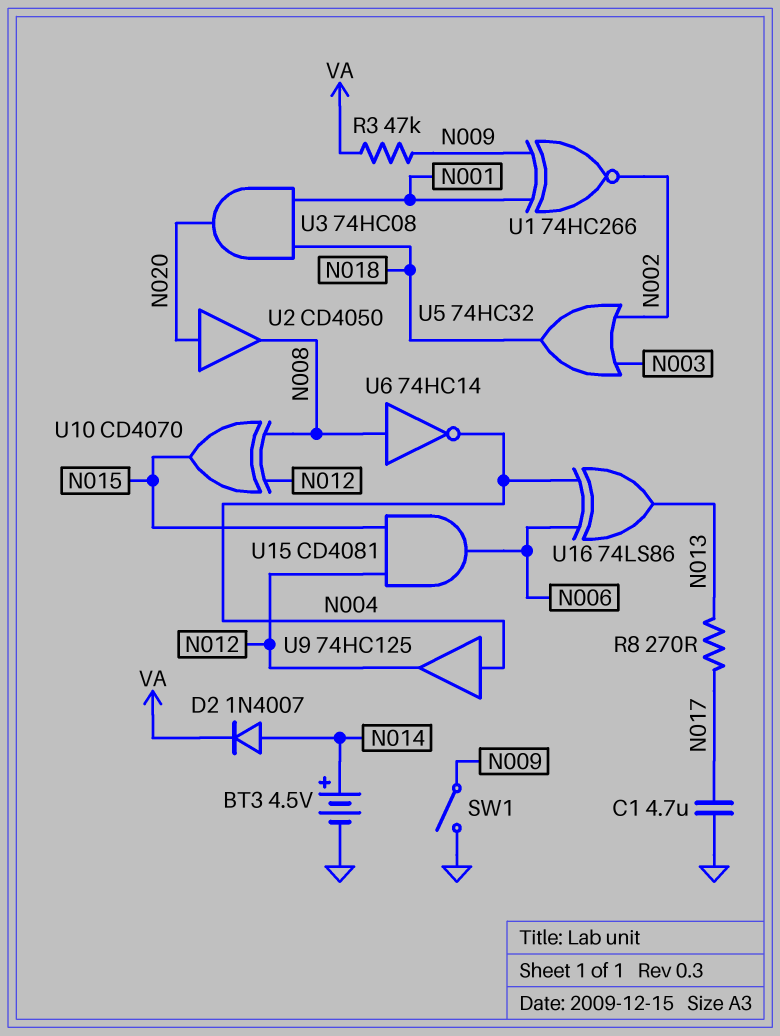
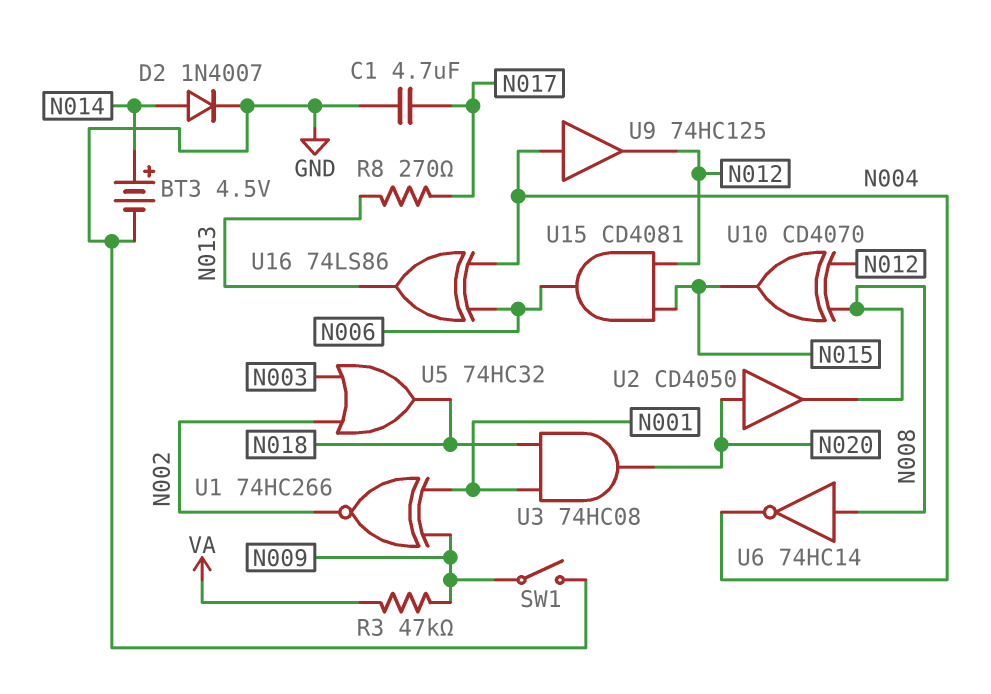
D2: diode 1N4007 (A N014, K VA) -> diode 1N4007 (A N014, K GND)

